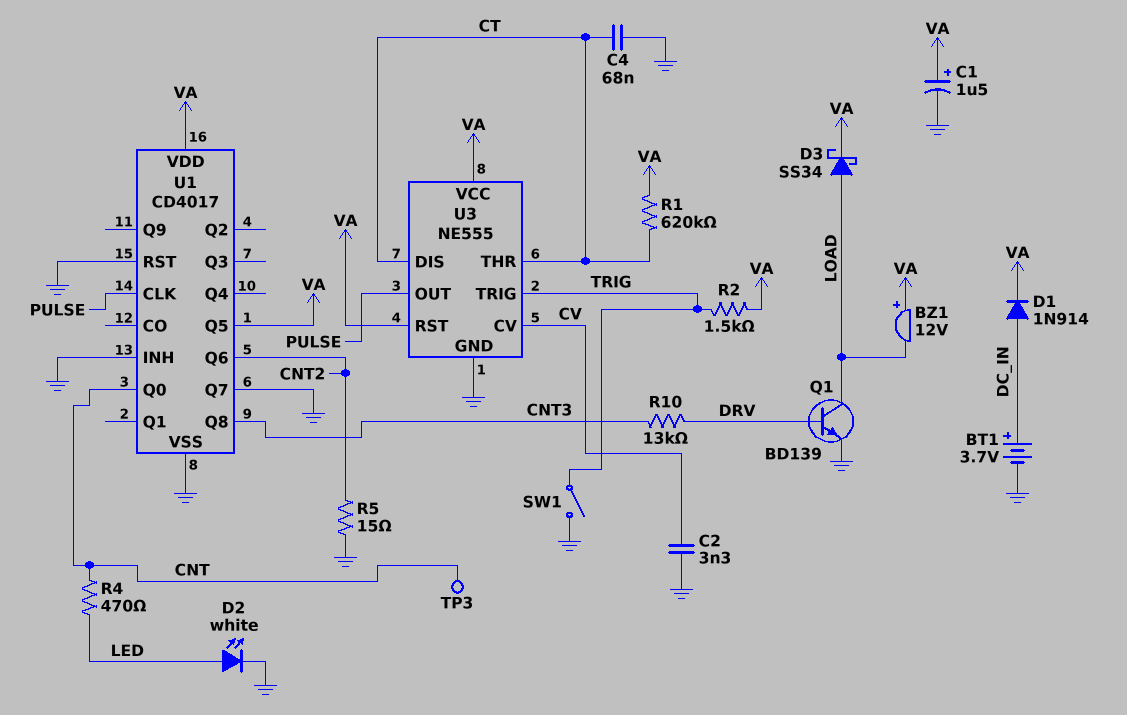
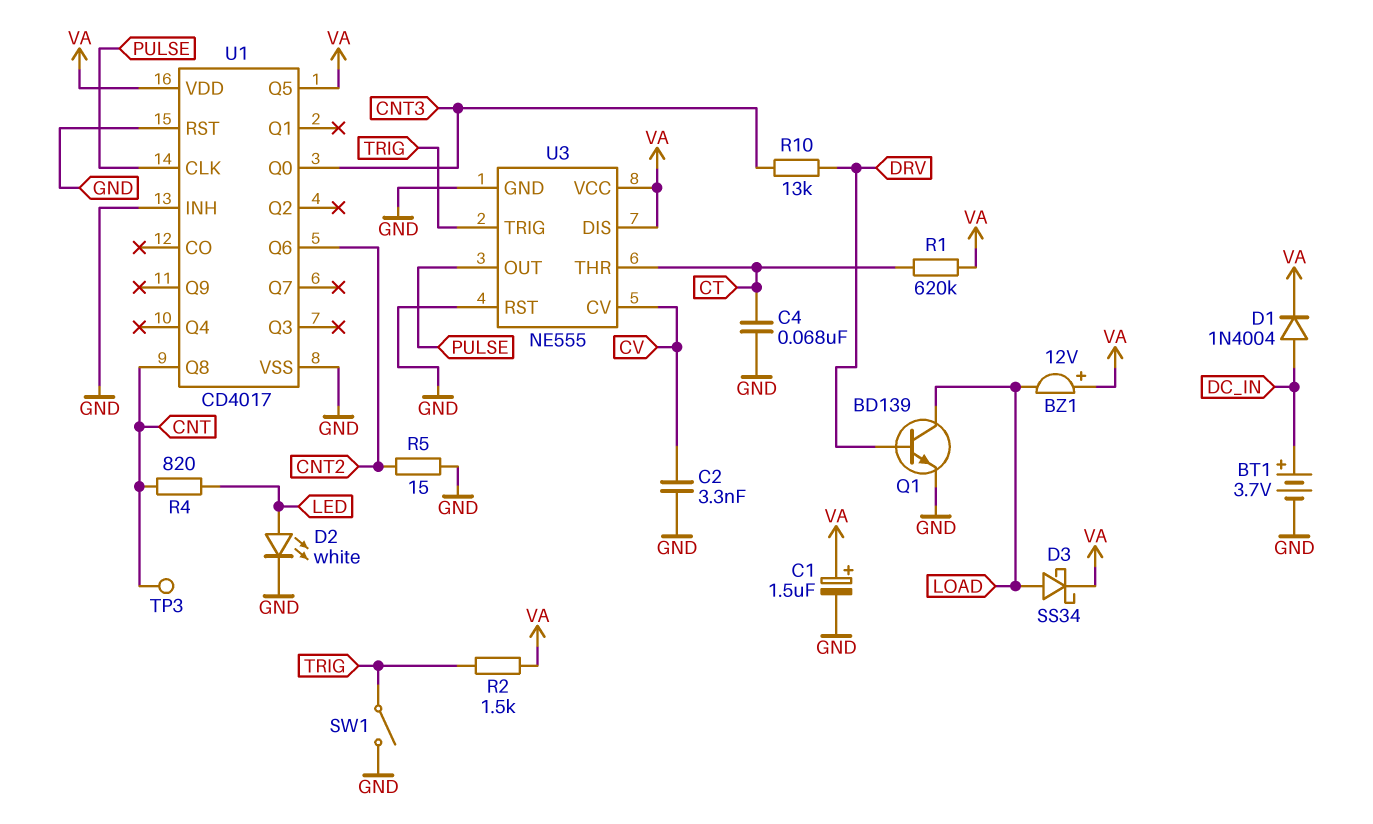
D1: diode 1N914 (A DC_IN, K VA) -> diode 1N4004 (A DC_IN, K VA)
R4: 470 (CNT, LED) -> 820 (CNT, LED)
U1 pin Q0: CNT -> CNT3
U1 pin Q7: GND -> none
U1 pin Q8: CNT3 -> CNT
U3 pin DIS: CT -> VA
U3 pin RST: VA -> GND

